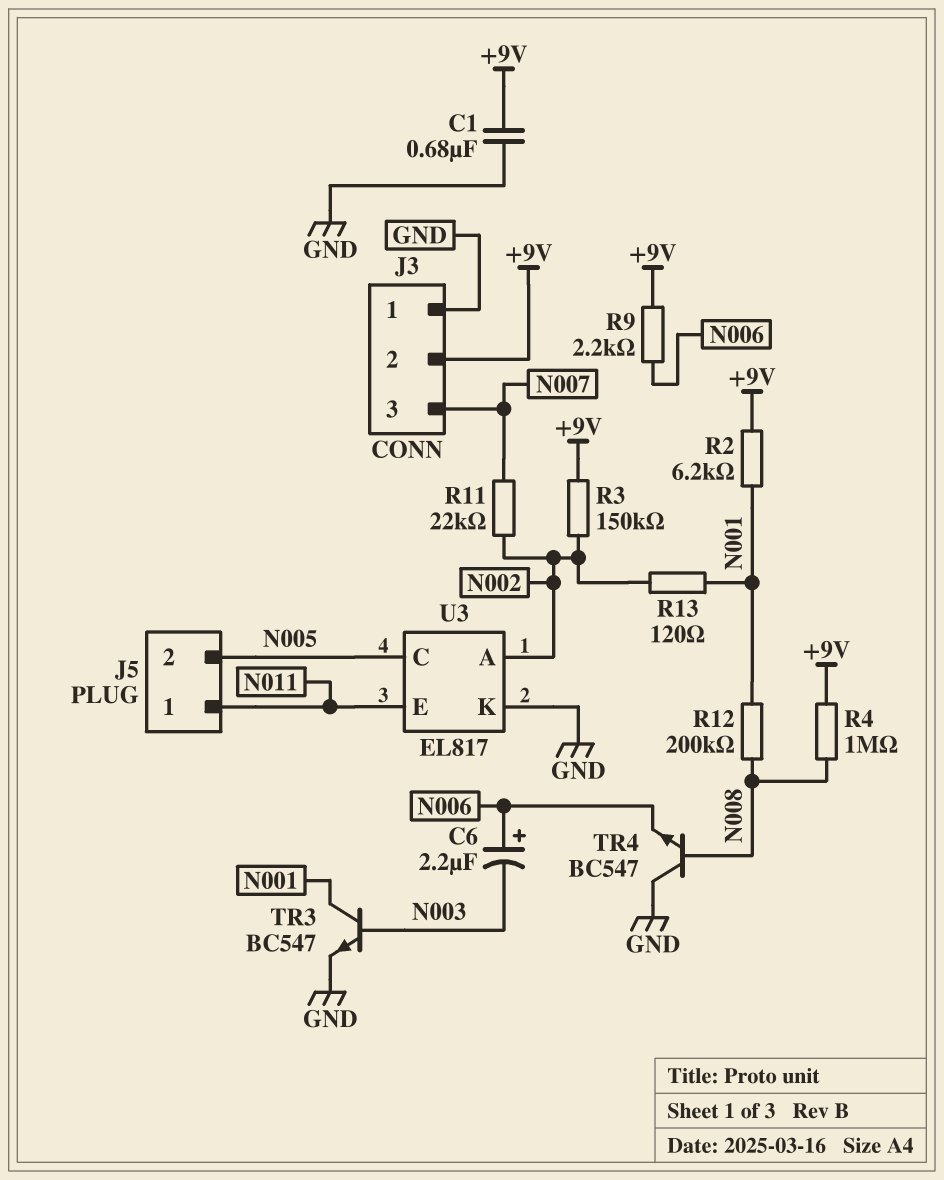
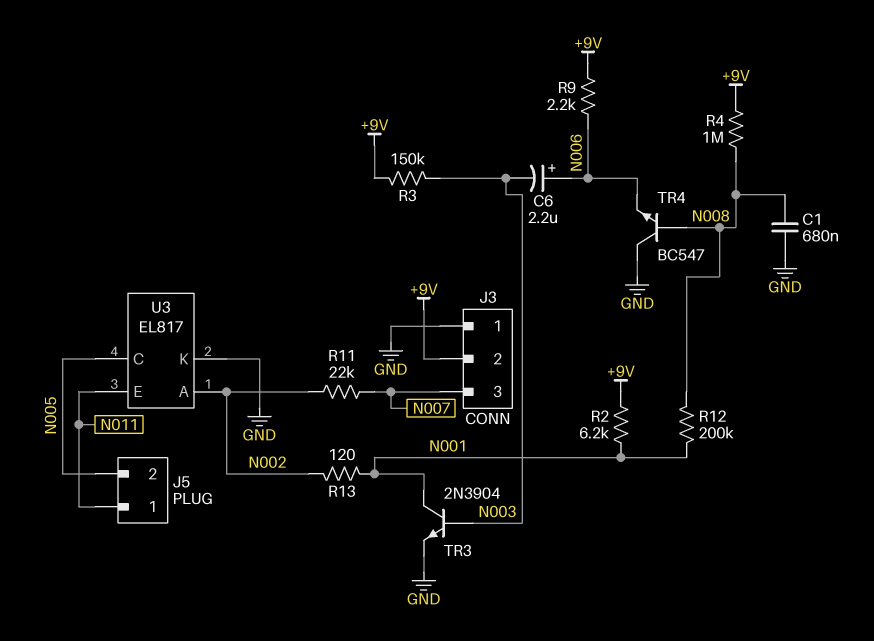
C1: 680nF (+9V, GND) -> 680nF (GND, N008)
R3: 150k (+9V, N002) -> 150k (+9V, N003)
TR3: NPN BC547 (B N003, C N001, E GND) -> NPN 2N3904 (B N003, C N001, E GND)

